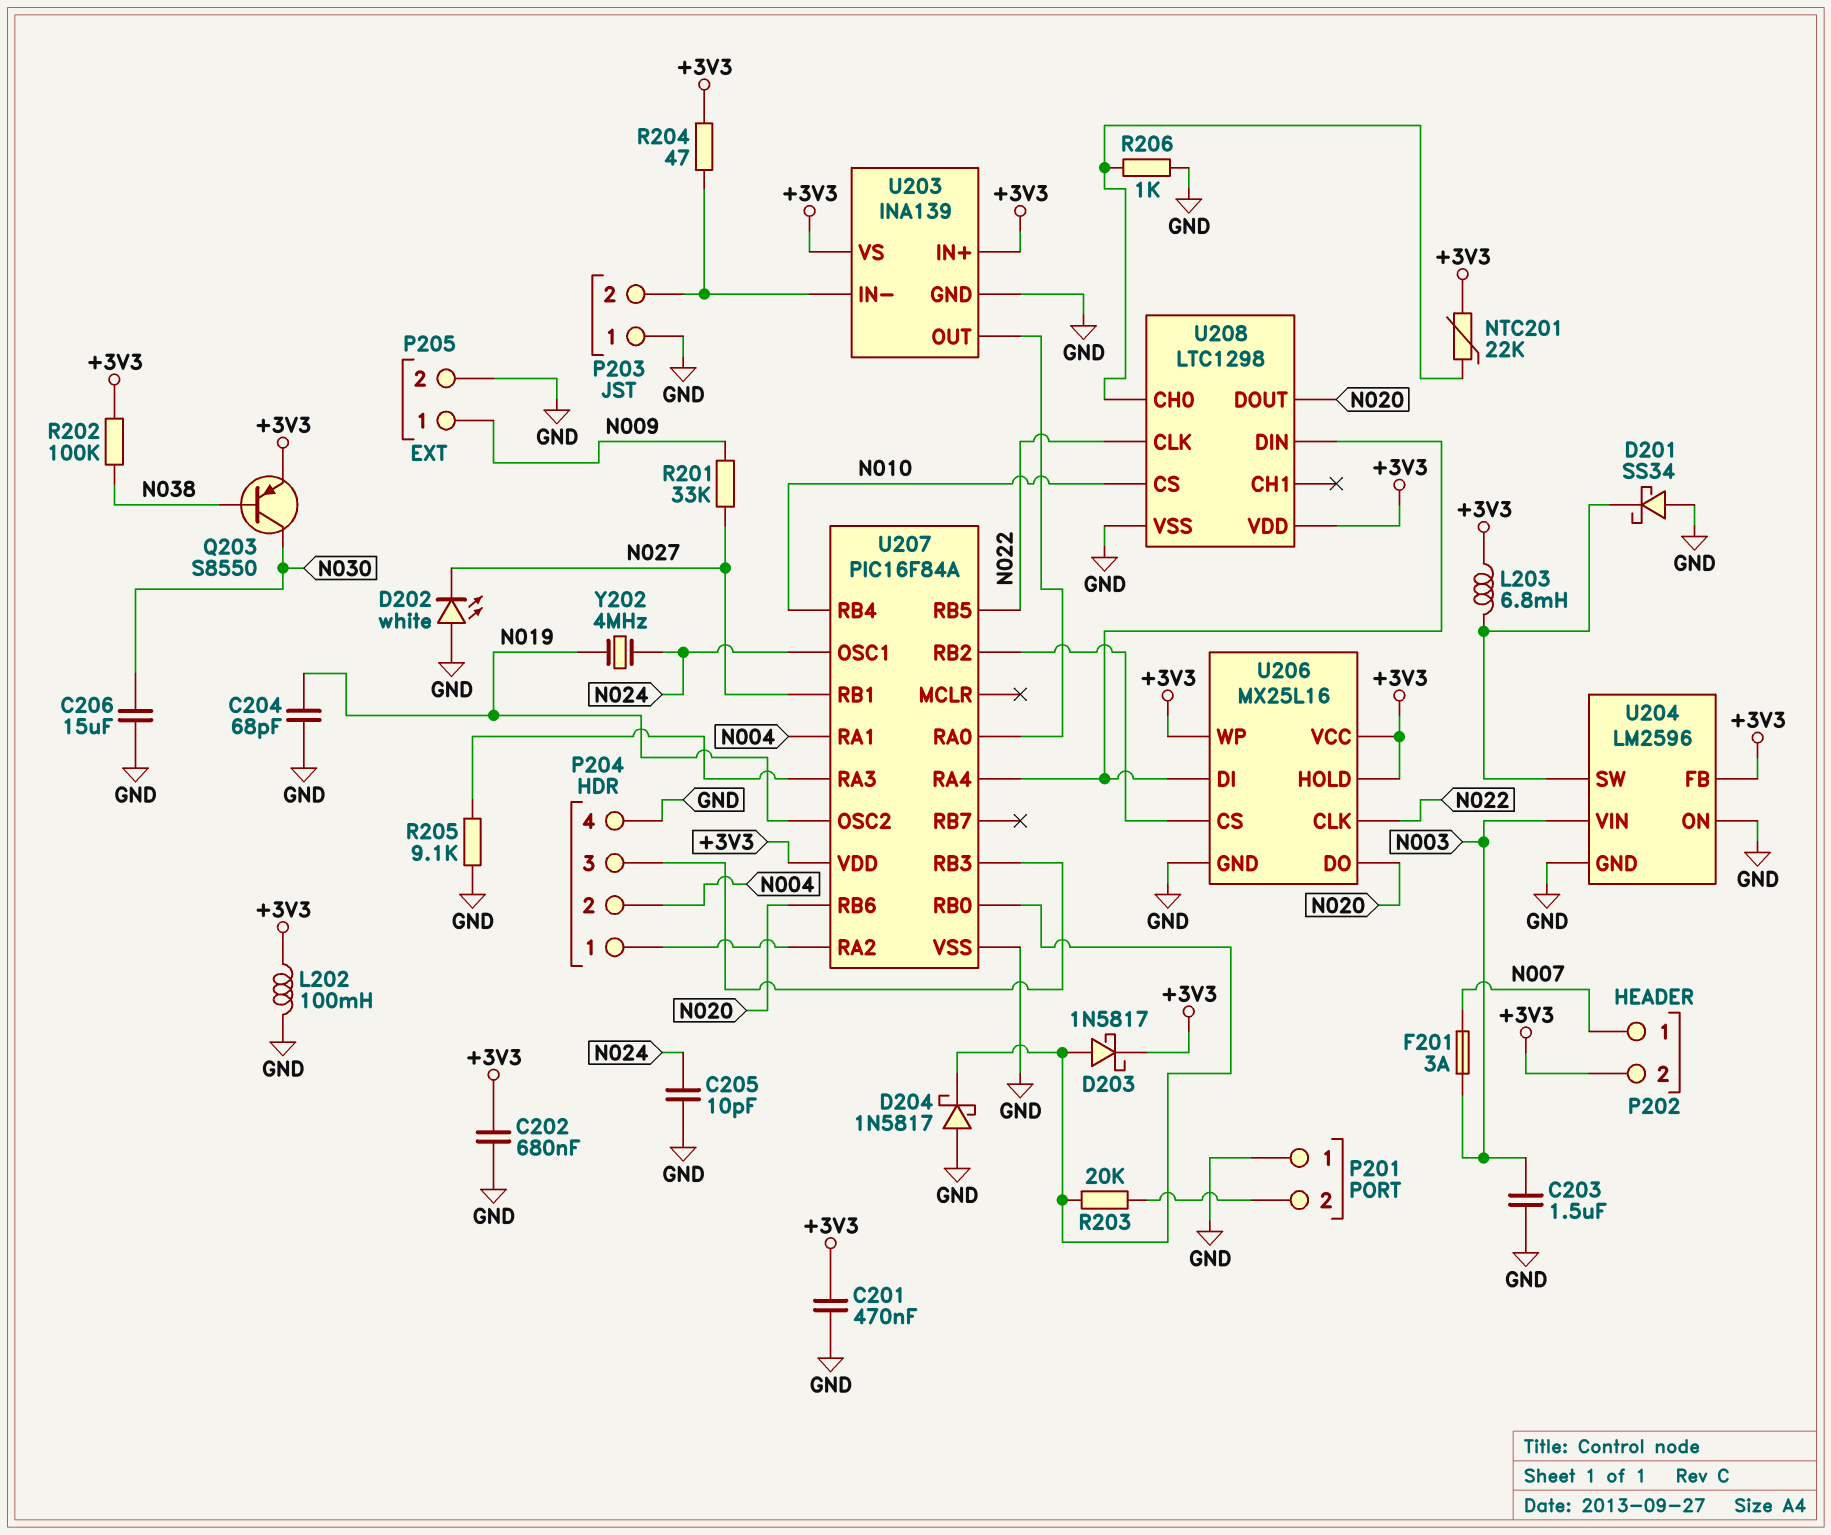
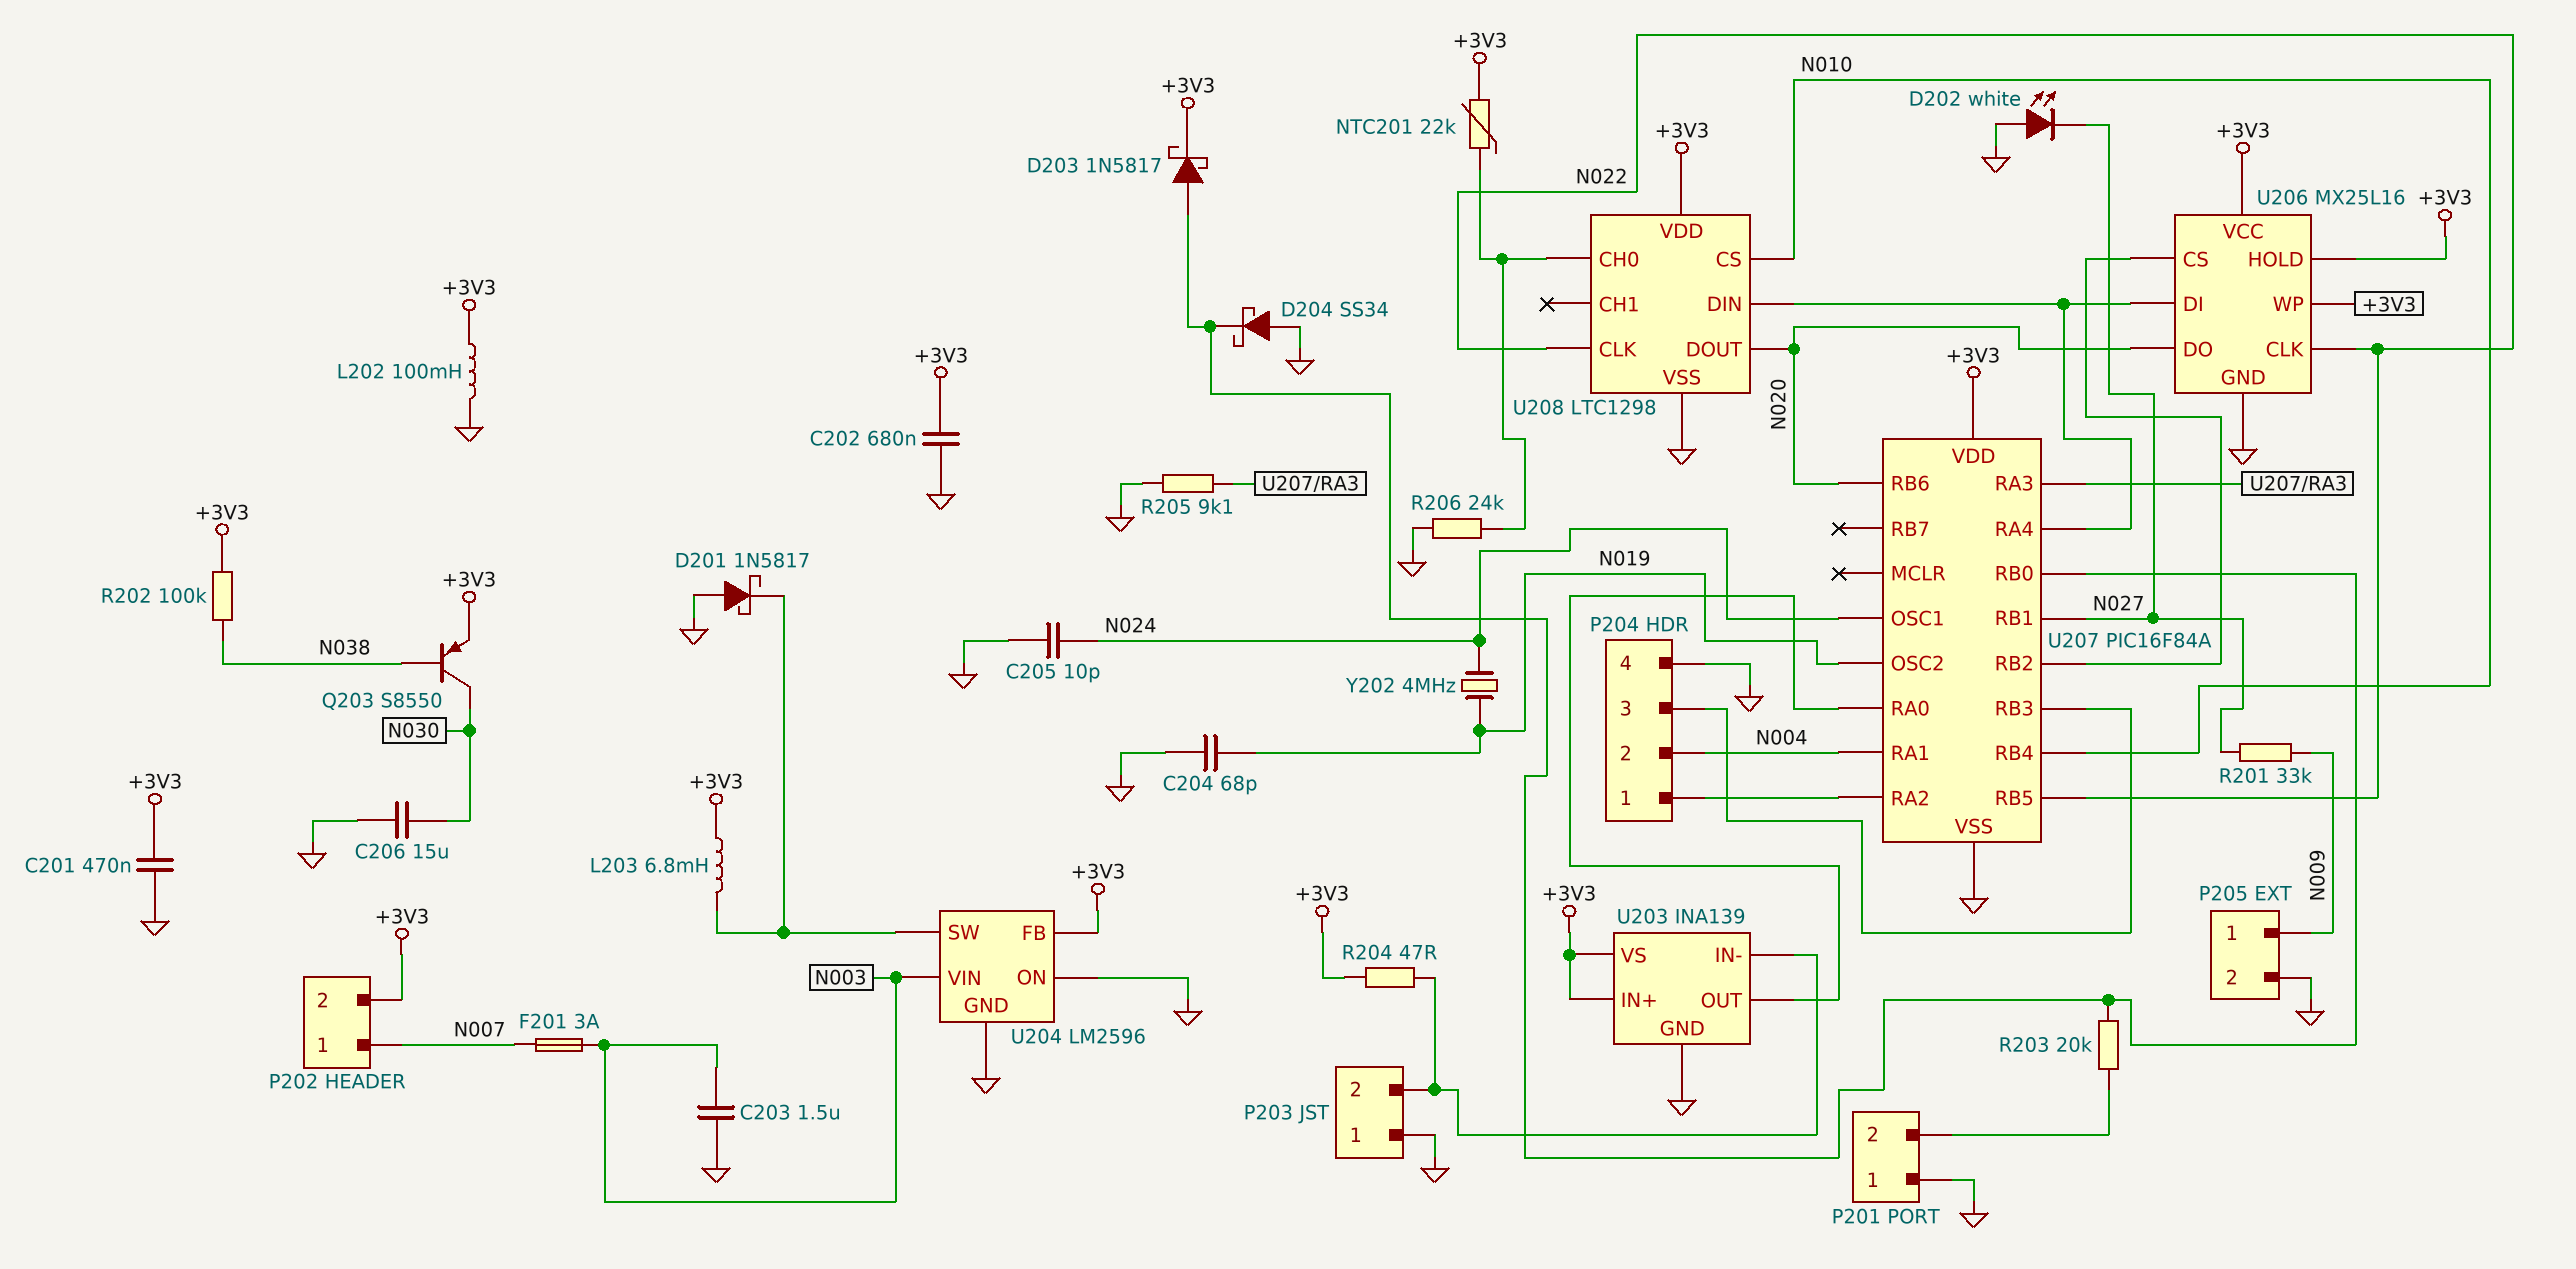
D201: schottky SS34 (A GND, K U204/SW) -> schottky 1N5817 (A GND, K U204/SW)
D204: schottky 1N5817 (A GND, K U207/RB0) -> schottky SS34 (A GND, K U207/RB0)
R206: 1k (GND, U208/CH0) -> 24k (GND, U208/CH0)

